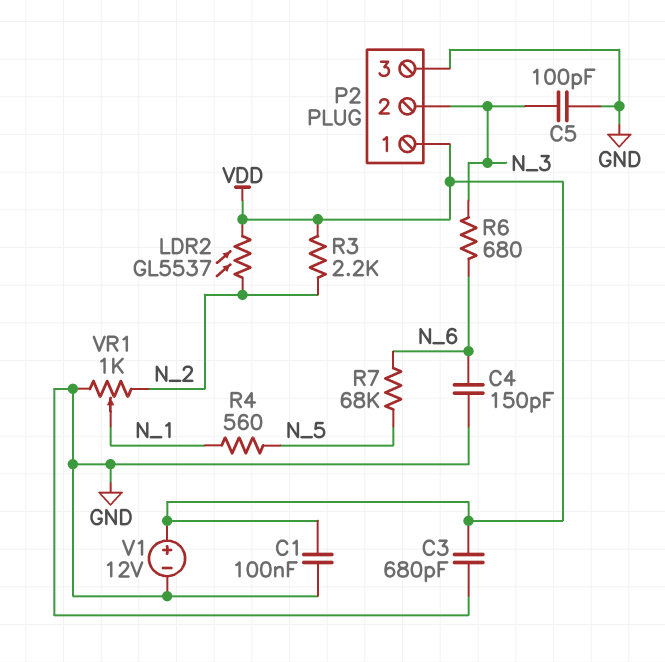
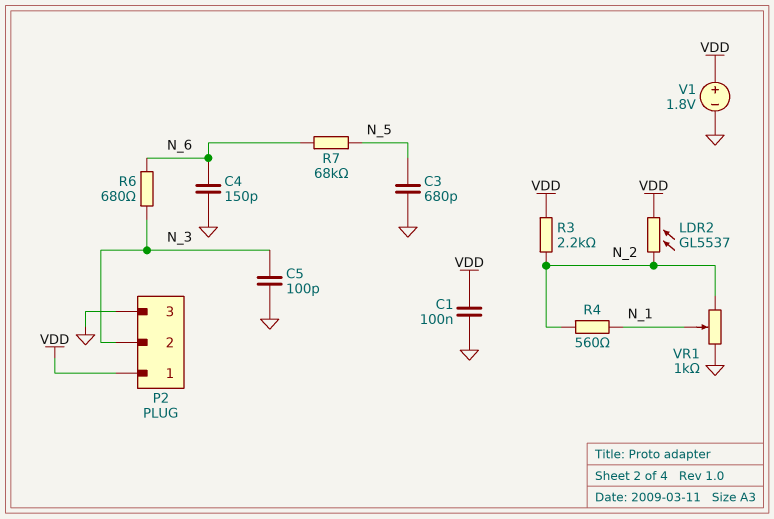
C3: 680pF (GND, VDD) -> 680pF (GND, N_5)
R4: 560 (N_1, N_5) -> 560 (N_1, N_2)
V1: 12V (plus VDD, minus GND) -> 1.8V (plus VDD, minus GND)

